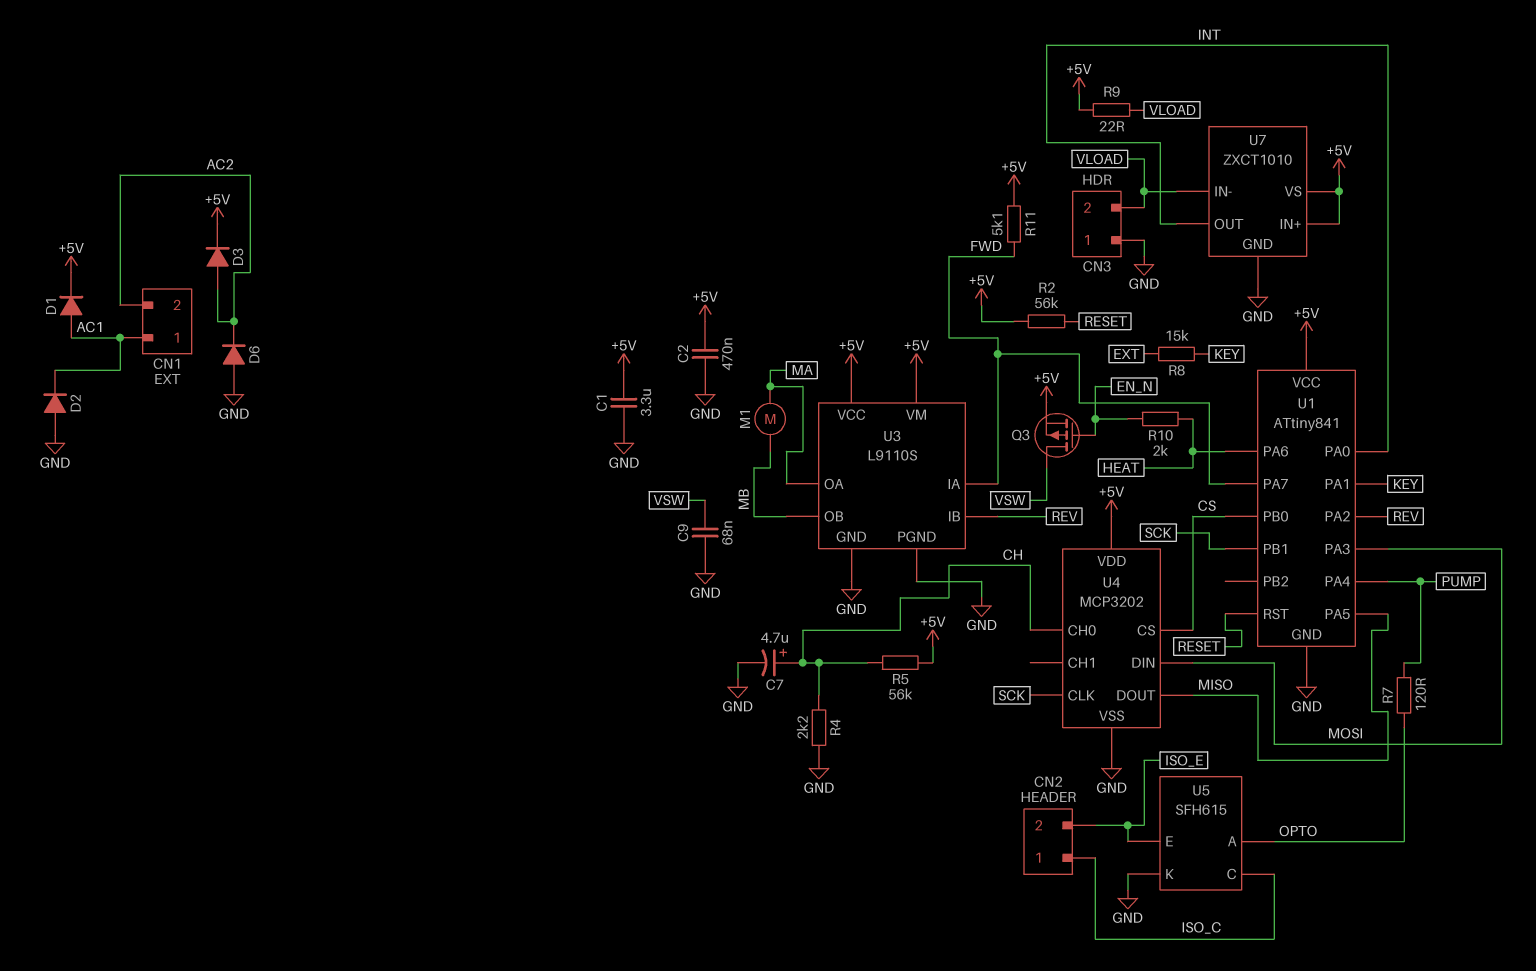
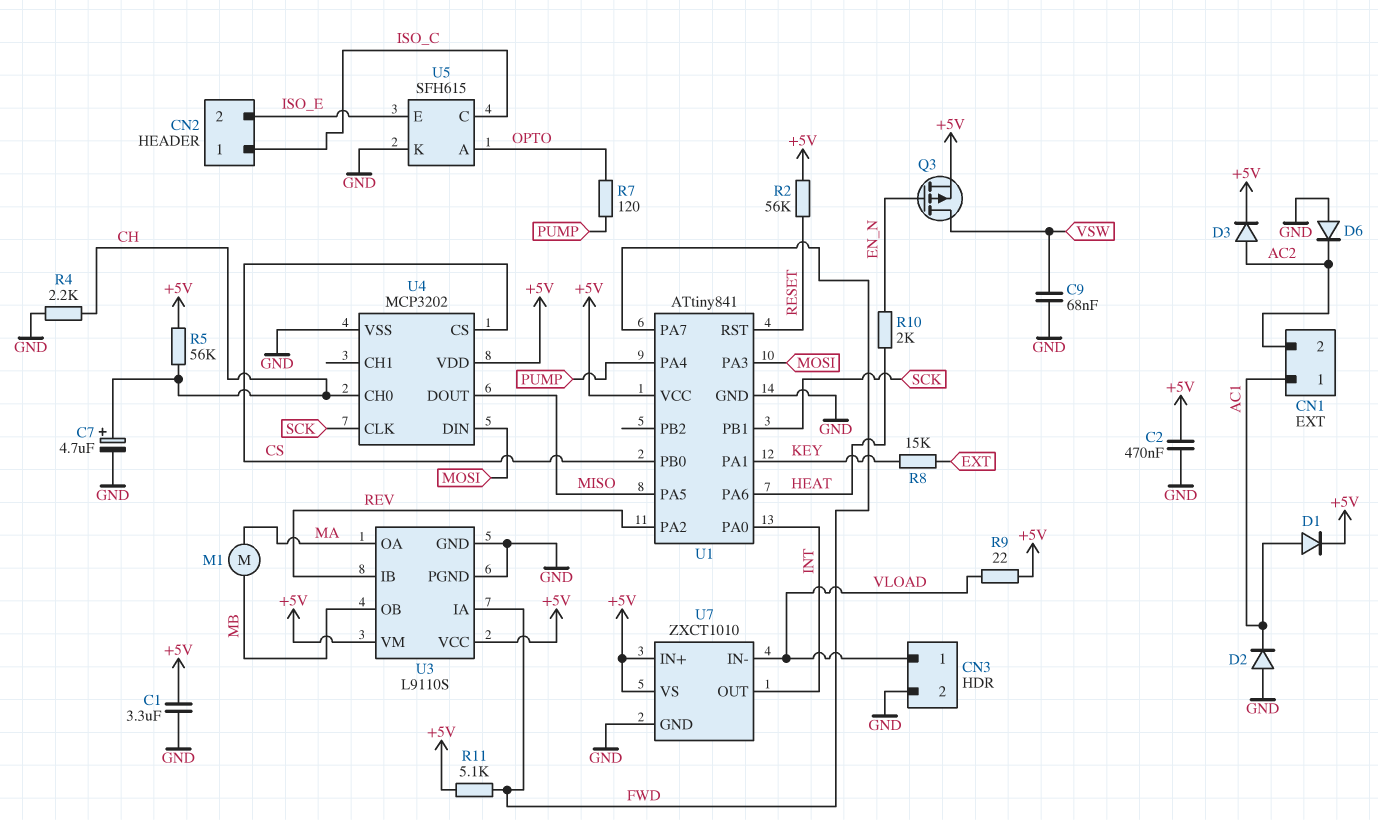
CN3 pin 1: GND -> VLOAD
CN3 pin 2: VLOAD -> GND

